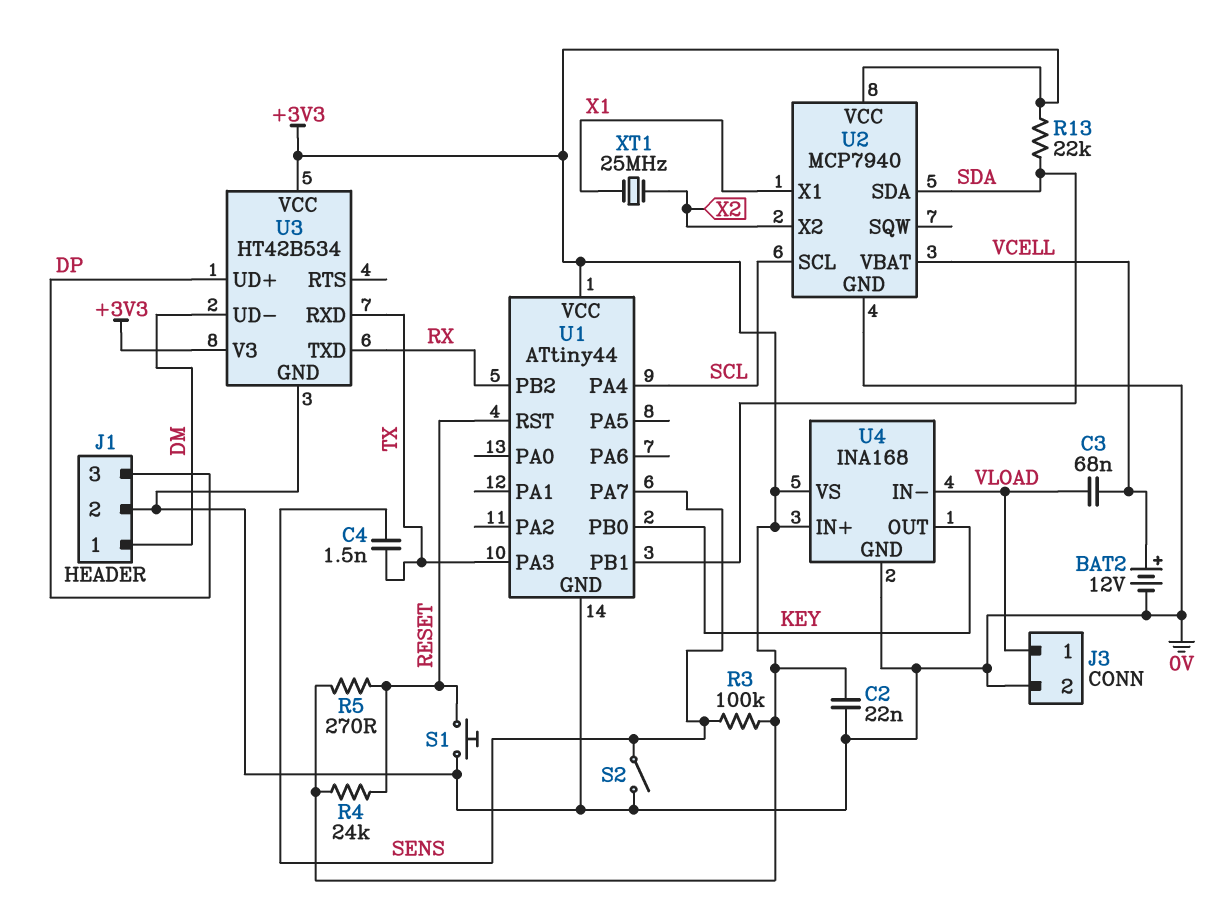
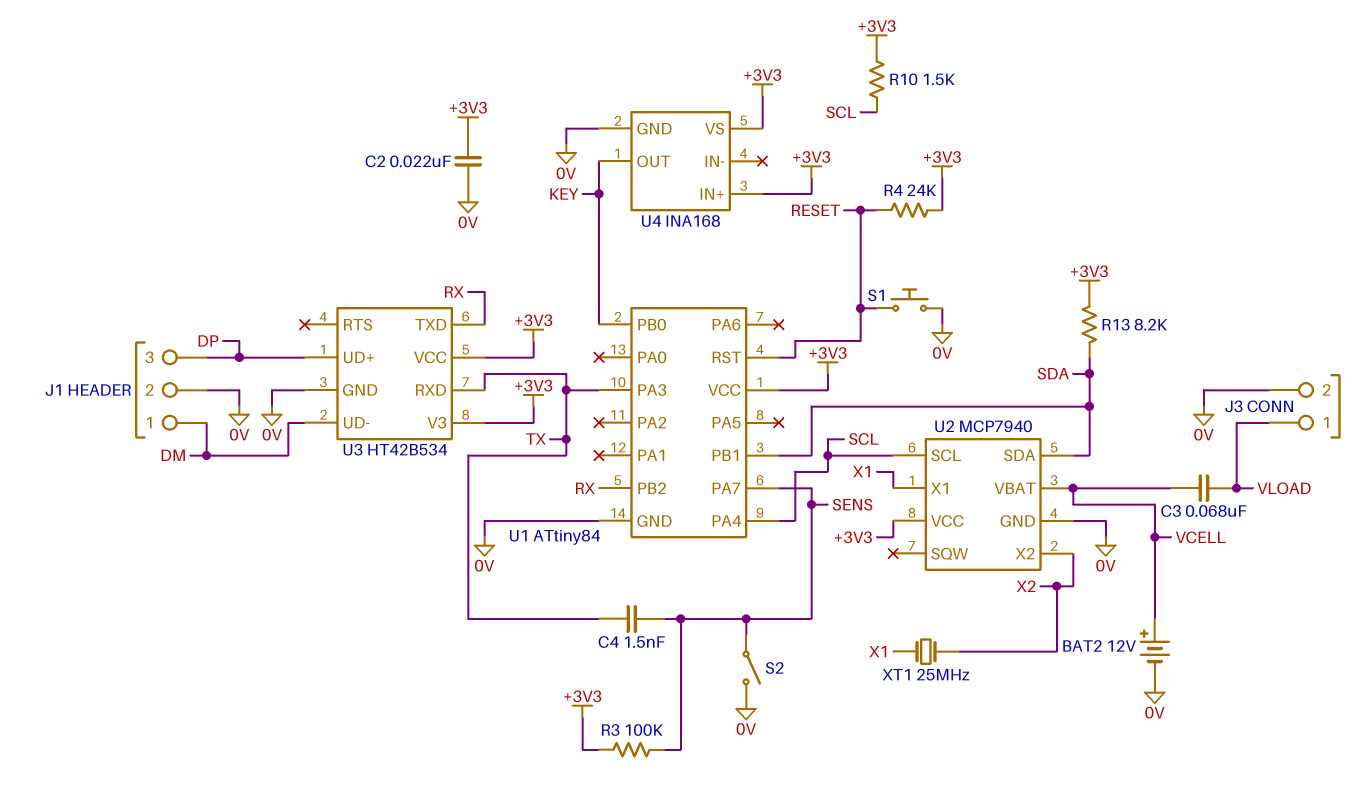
R5: 270 (+3V3, RESET) -> none
R10: none -> 1.5k (+3V3, SCL)
R13: 22k (+3V3, SDA) -> 8.2k (+3V3, SDA)
U1: ATtiny44 -> ATtiny84
U4 pin IN-: VLOAD -> none

